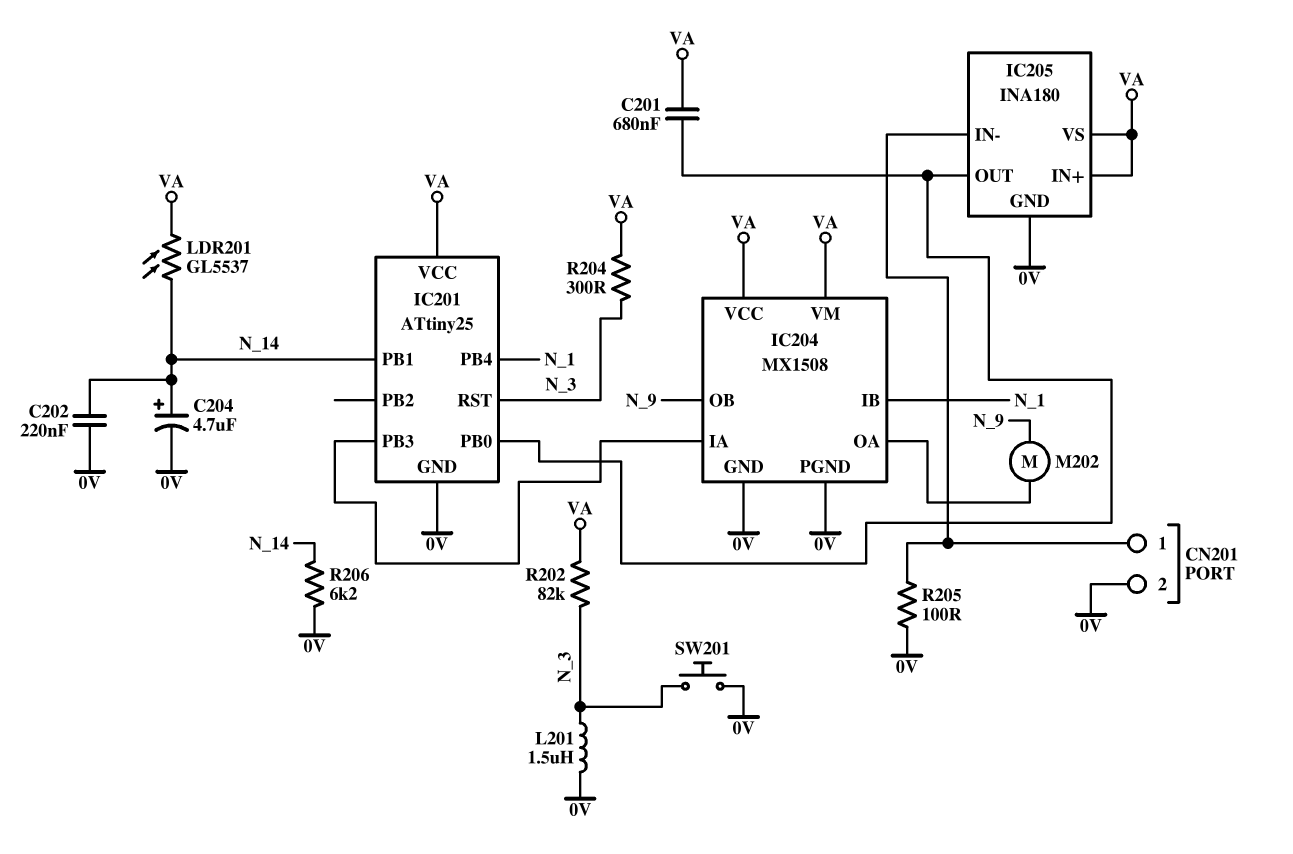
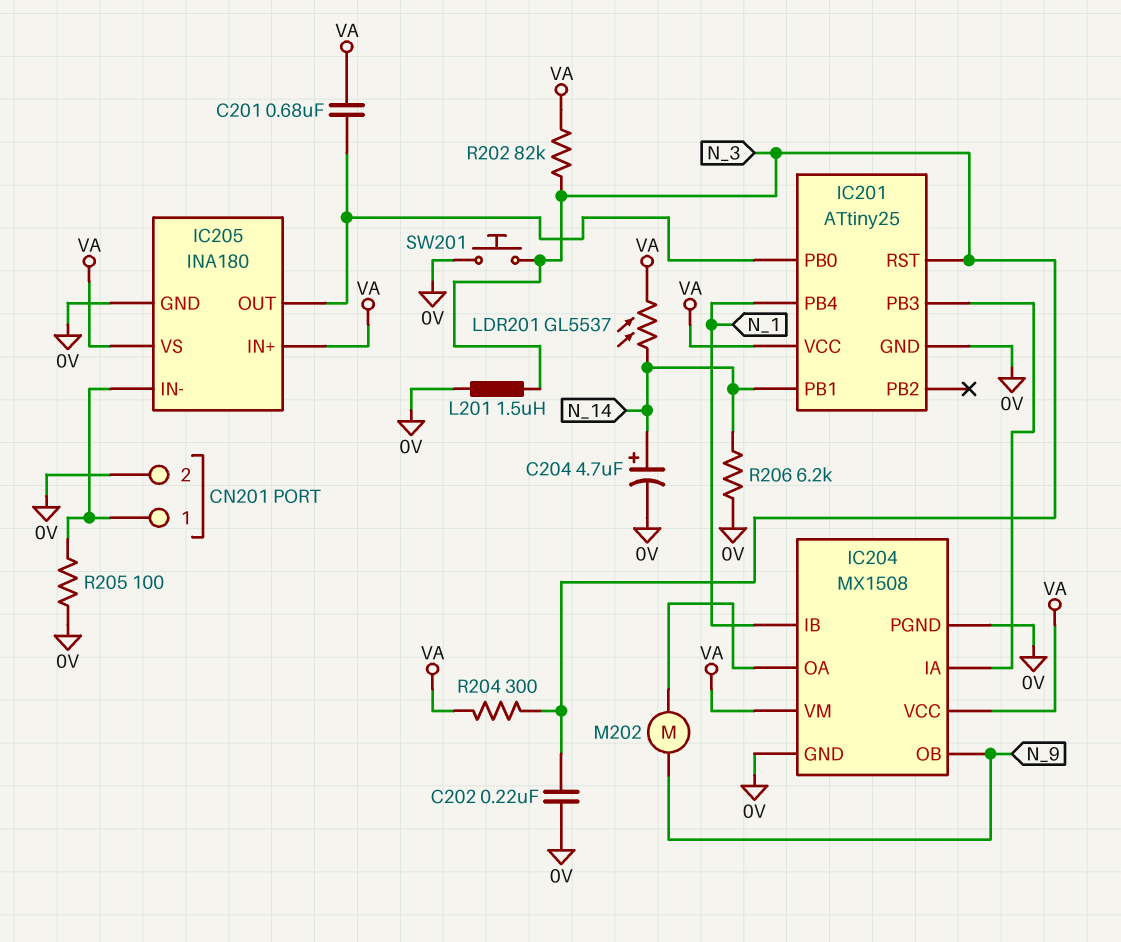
C202: 220nF (0V, N_14) -> 220nF (0V, N_3)

